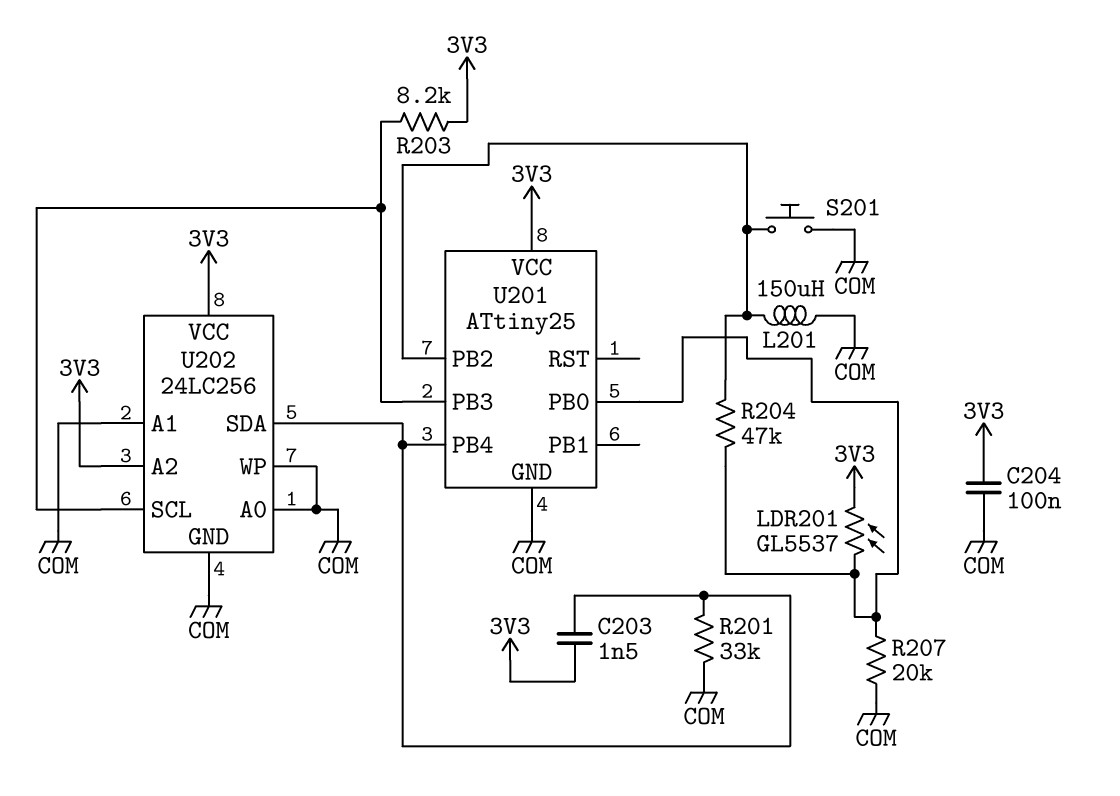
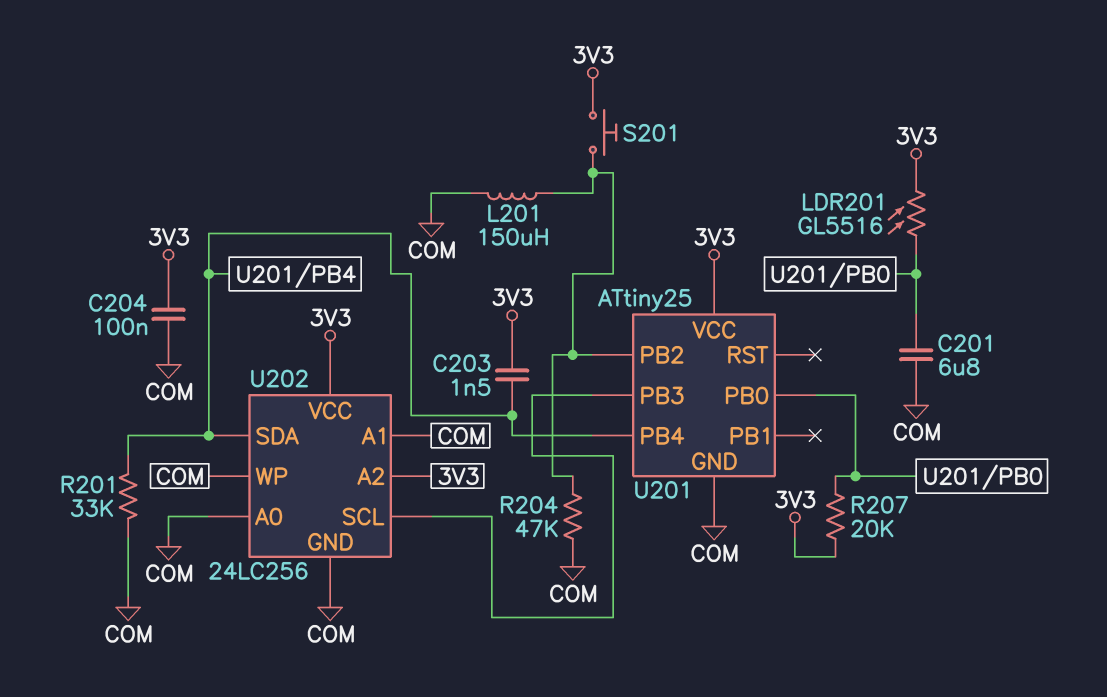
C201: none -> 6.8uF (COM, U201/PB0)
LDR201: GL5537 (3V3, U201/PB0) -> GL5516 (3V3, U201/PB0)
R203: 8.2k (3V3, U201/PB3) -> none
R204: 47k (U201/PB0, U201/PB2) -> 47k (COM, U201/PB2)
R207: 20k (COM, U201/PB0) -> 20k (3V3, U201/PB0)
S201: button (COM, U201/PB2) -> button (3V3, U201/PB2)

